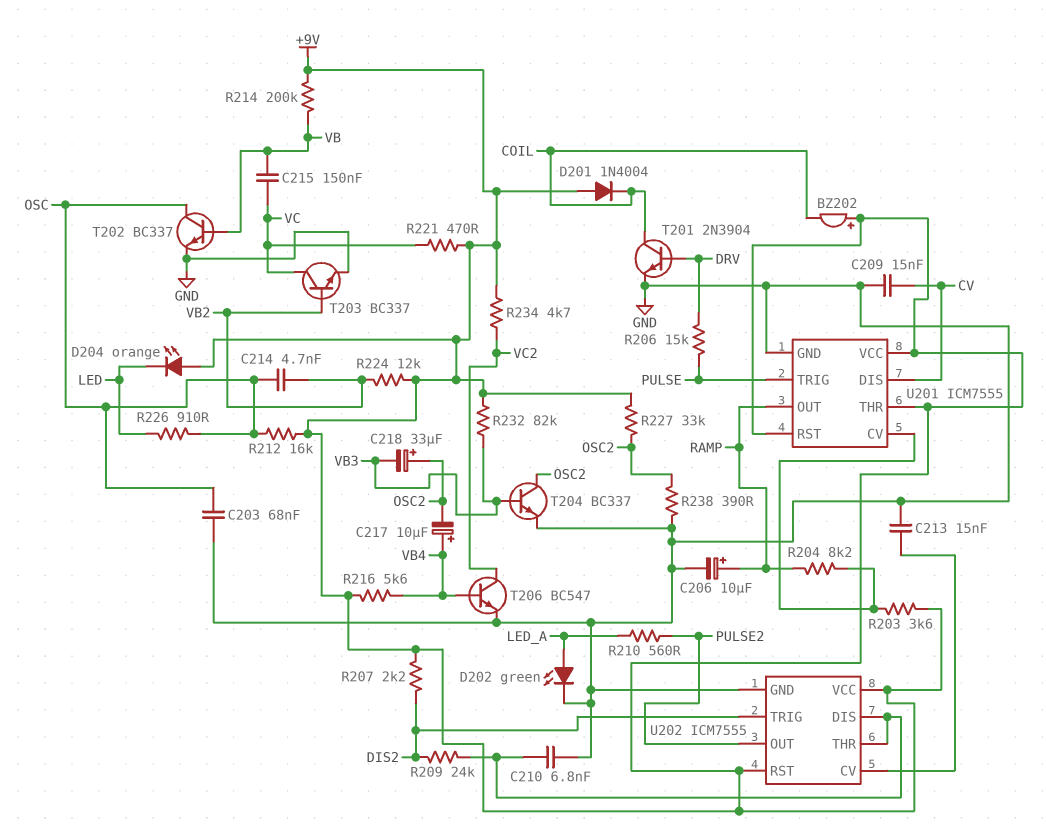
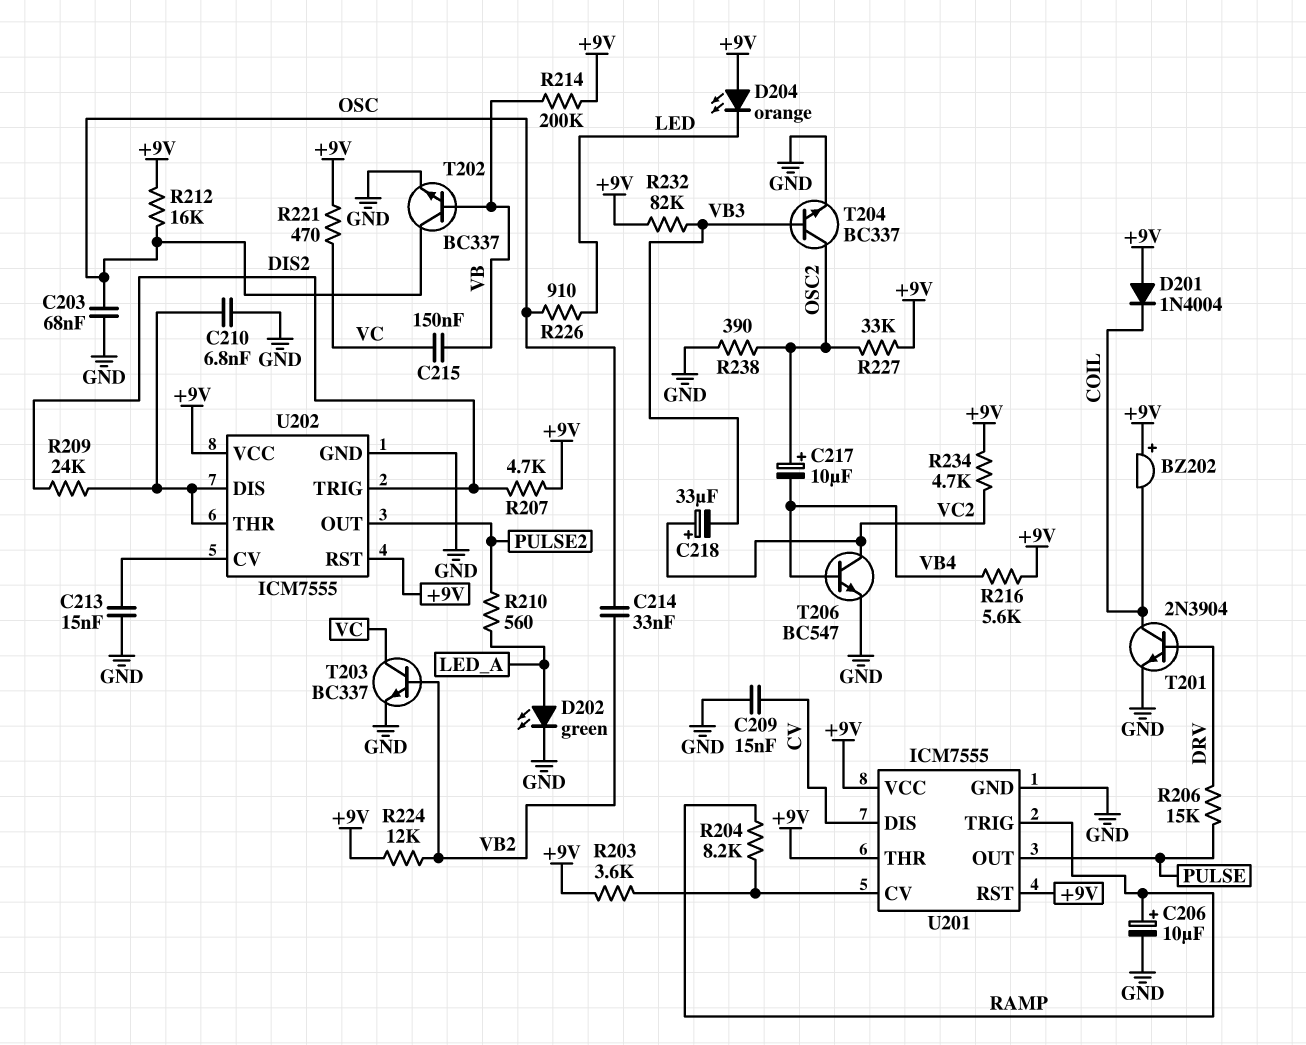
C214: 4.7nF (OSC, VB2) -> 33nF (OSC, VB2)
C217: 10uF (plus VB4, minus OSC2) -> 10uF (plus OSC2, minus VB4)
C218: 33uF (plus OSC2, minus VB3) -> 33uF (plus VC2, minus VB3)
R207: 2.2k (+9V, DIS2) -> 4.7k (+9V, DIS2)
U201 pin OUT: RAMP -> PULSE
U201 pin TRIG: PULSE -> RAMP

